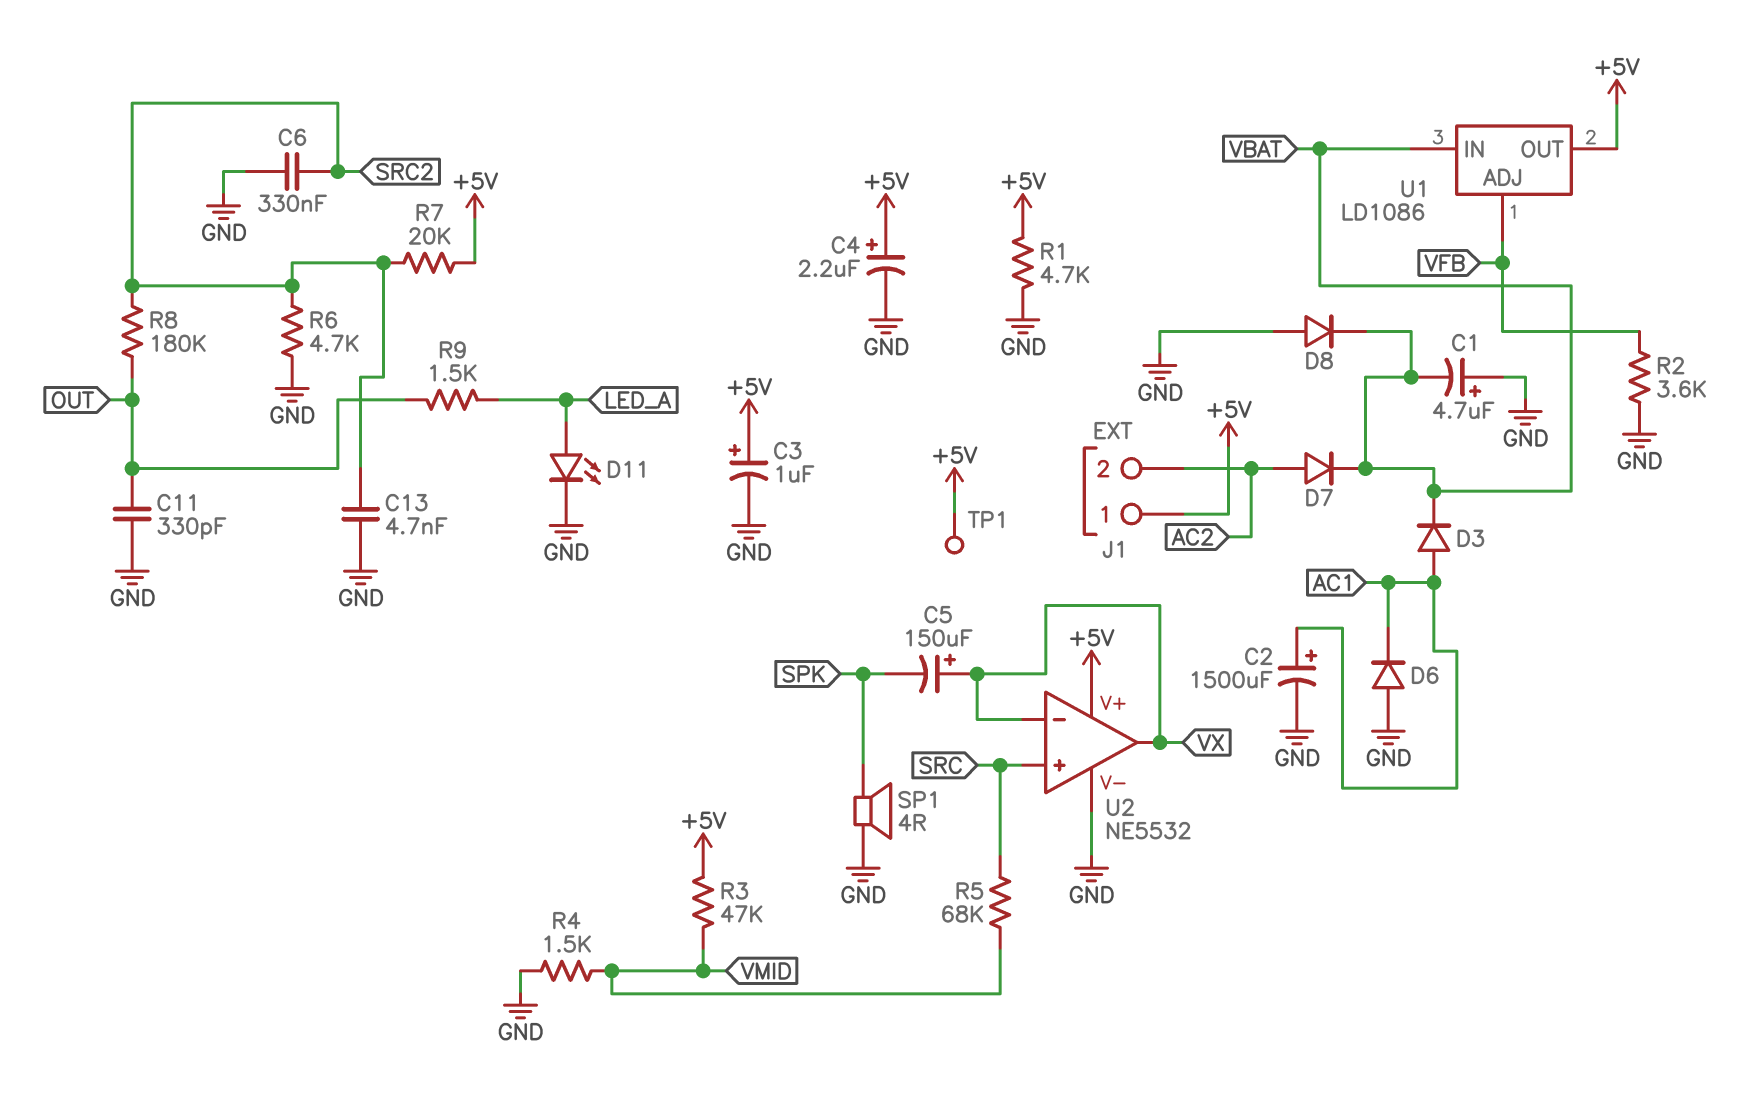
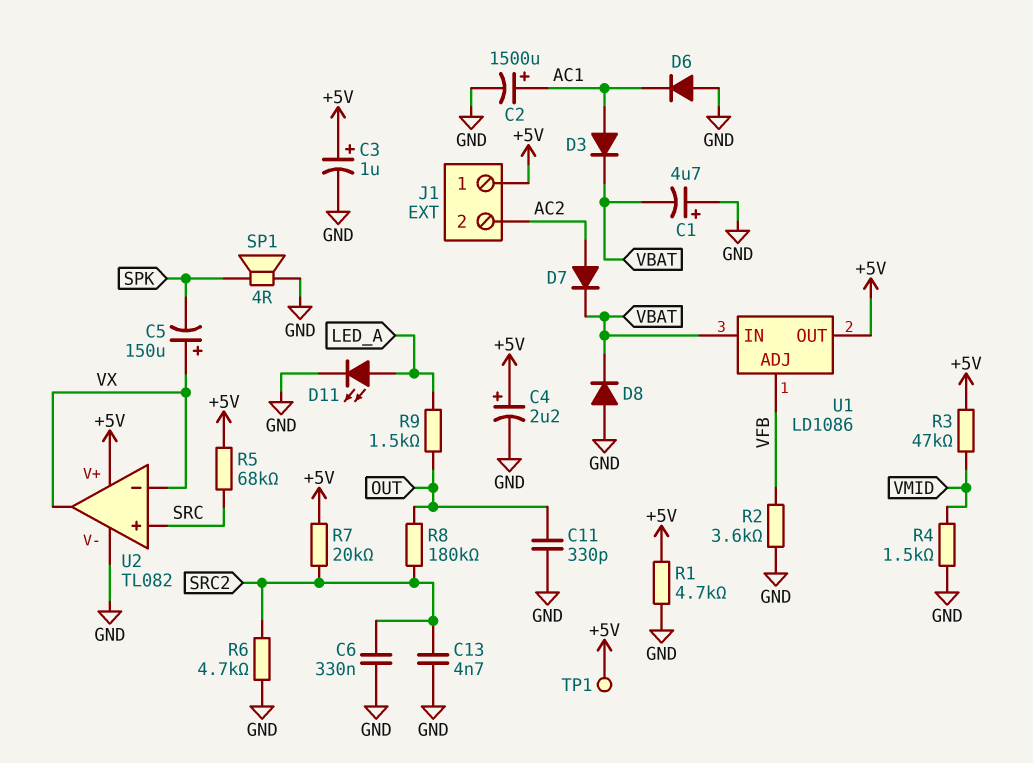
R5: 68k (SRC, VMID) -> 68k (+5V, SRC)
U2: NE5532 -> TL082

